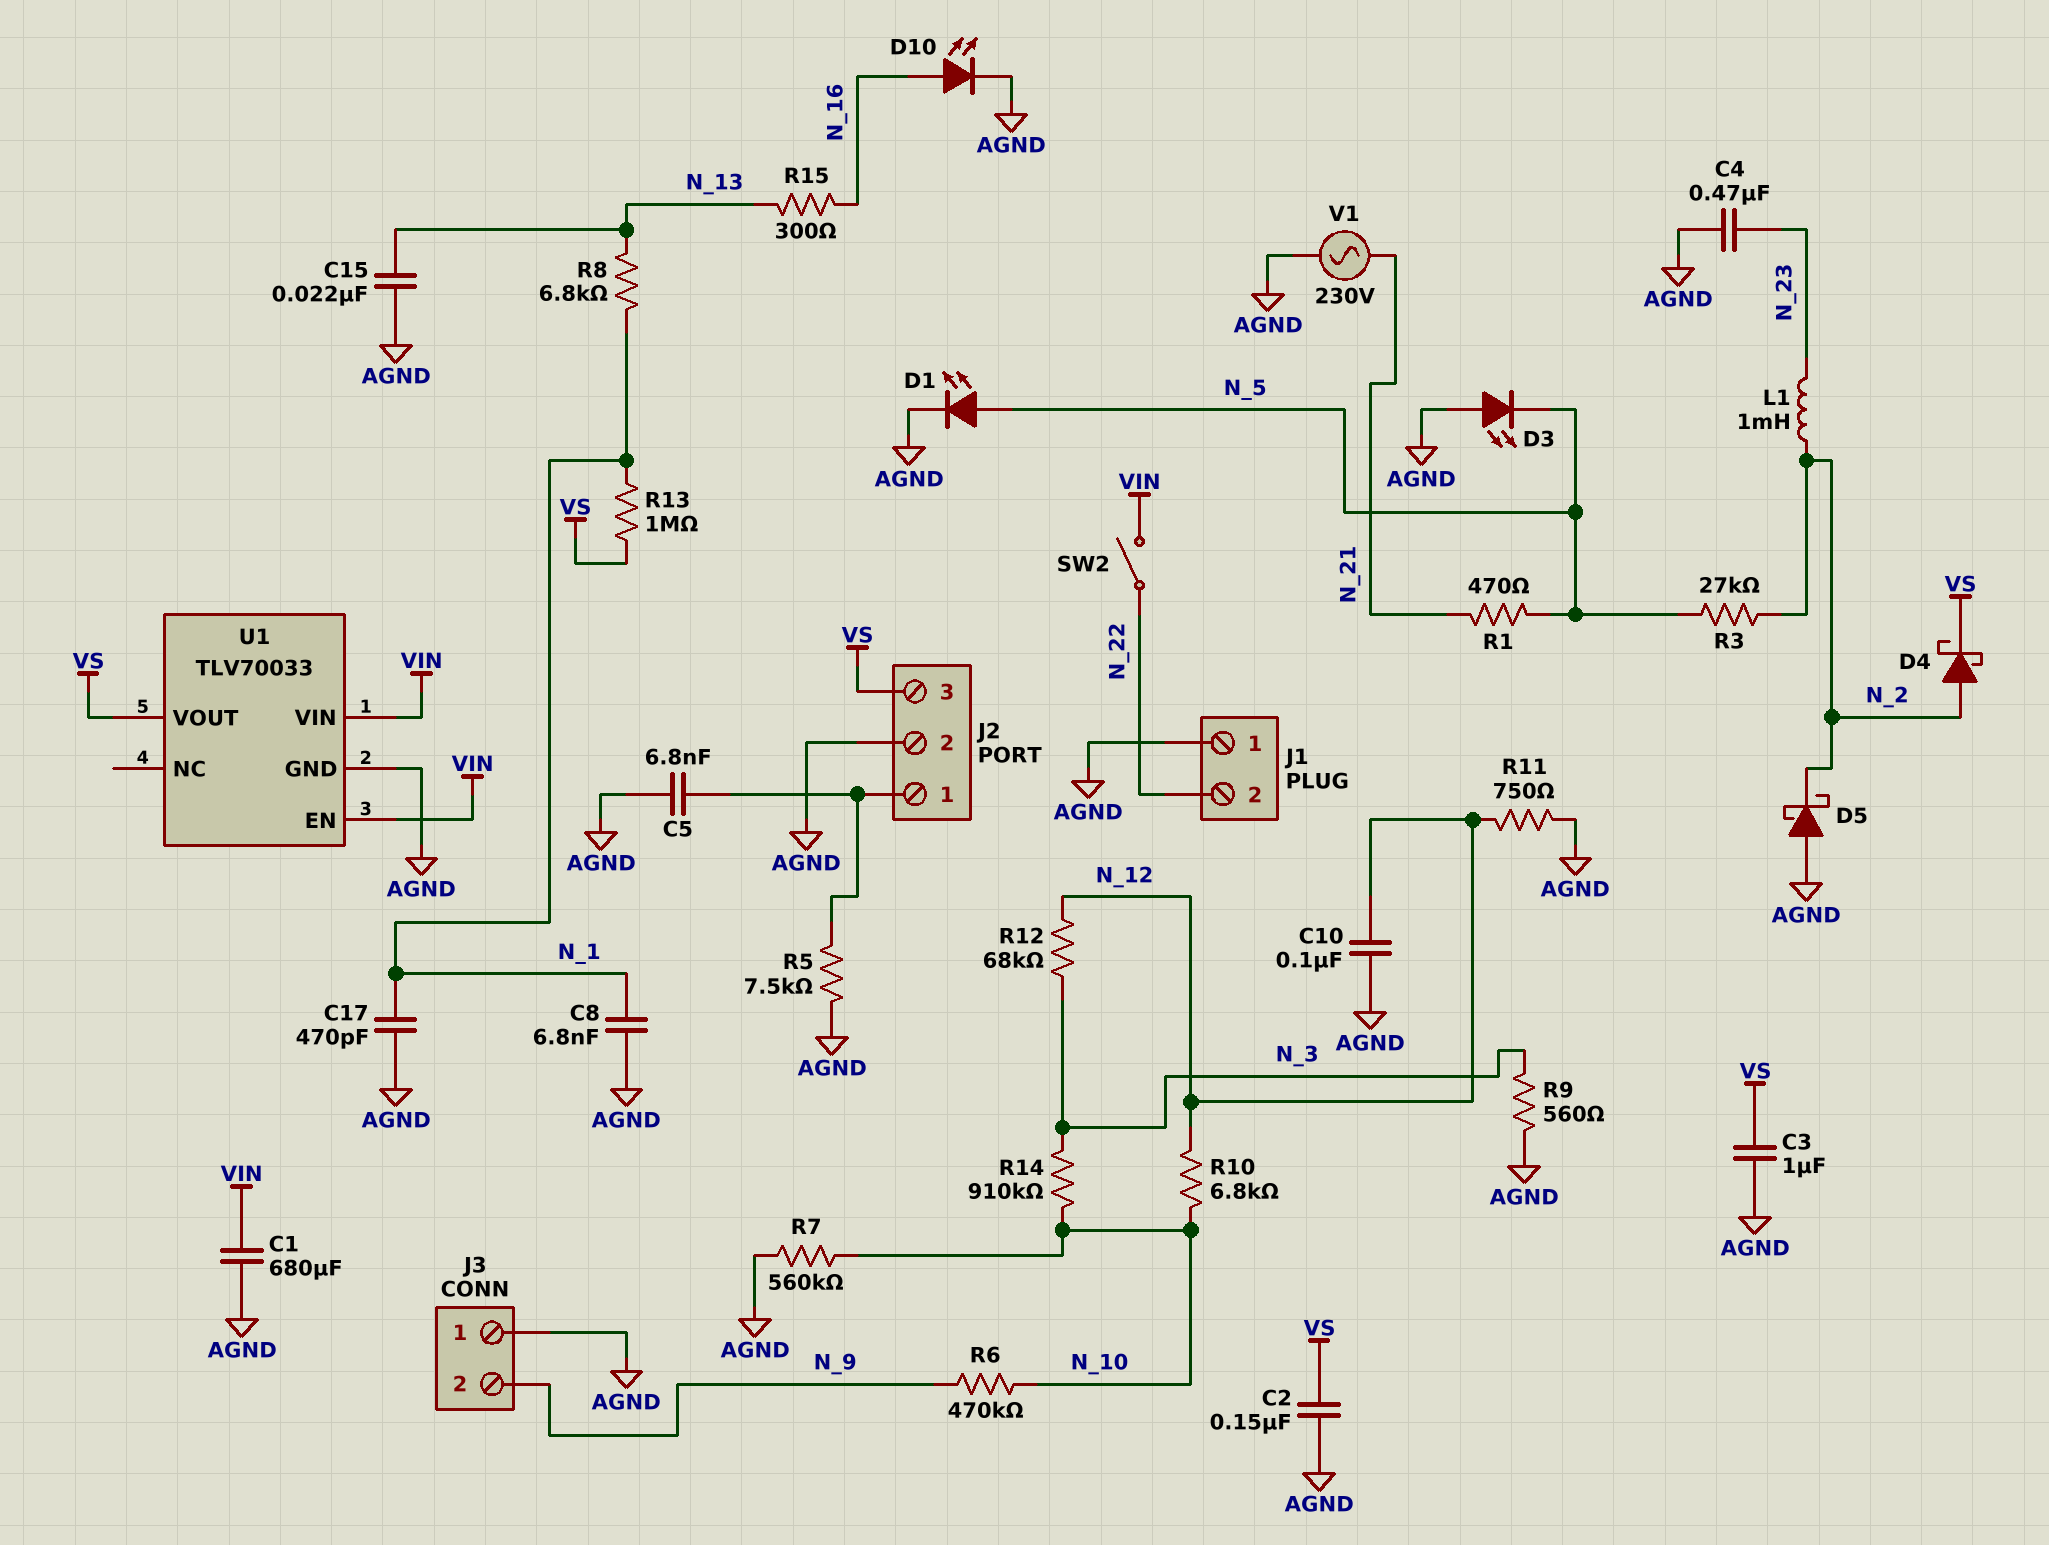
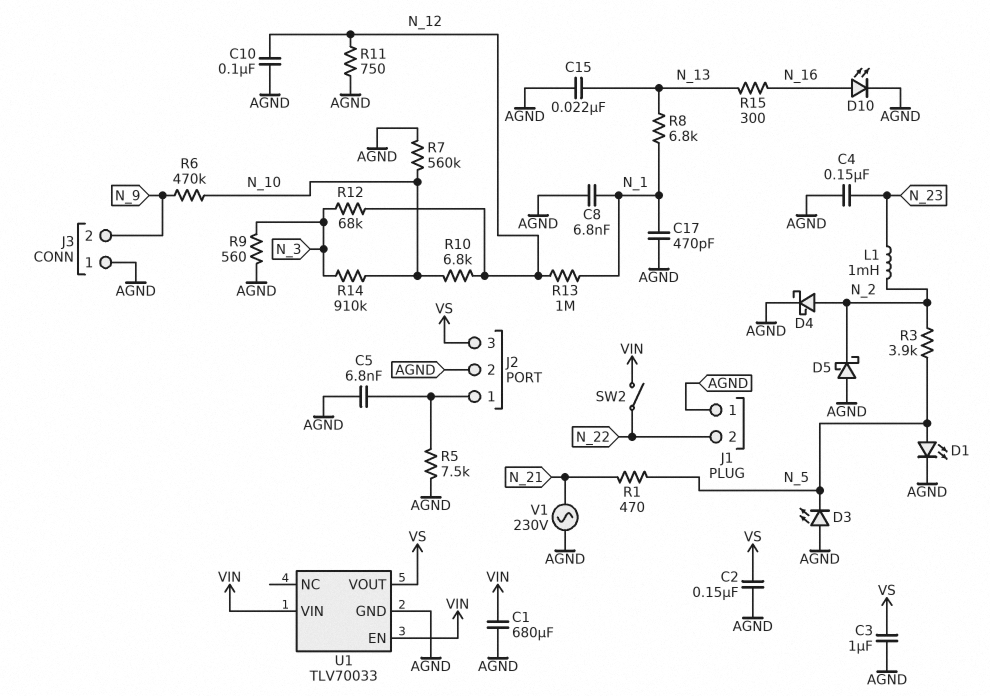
C4: 470nF (AGND, N_23) -> 150nF (AGND, N_23)
D4: schottky (A N_2, K VS) -> schottky (A N_2, K AGND)
R3: 27k (N_2, N_5) -> 3.9k (N_2, N_5)
R13: 1M (N_1, VS) -> 1M (N_1, N_12)

